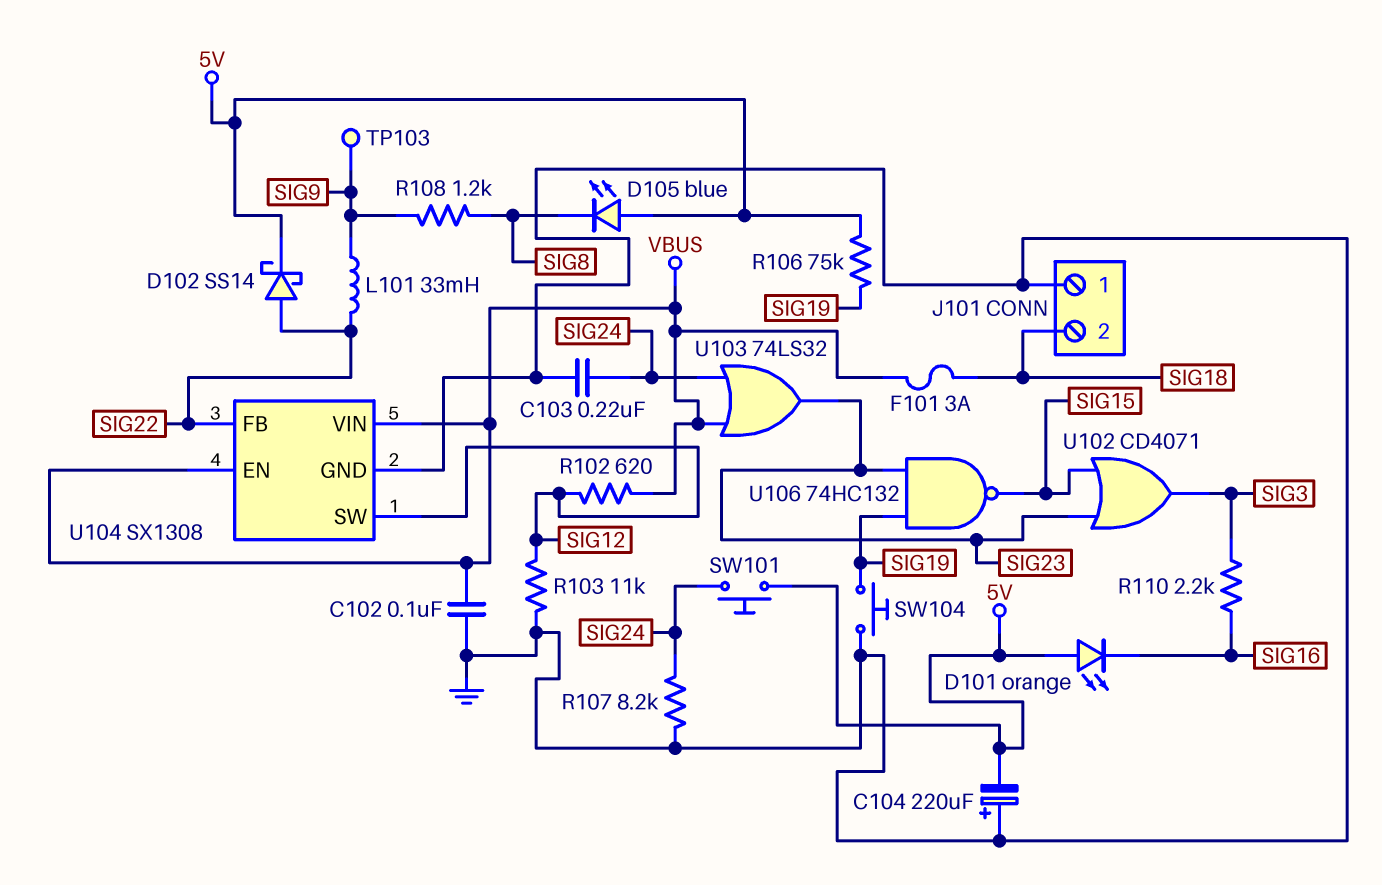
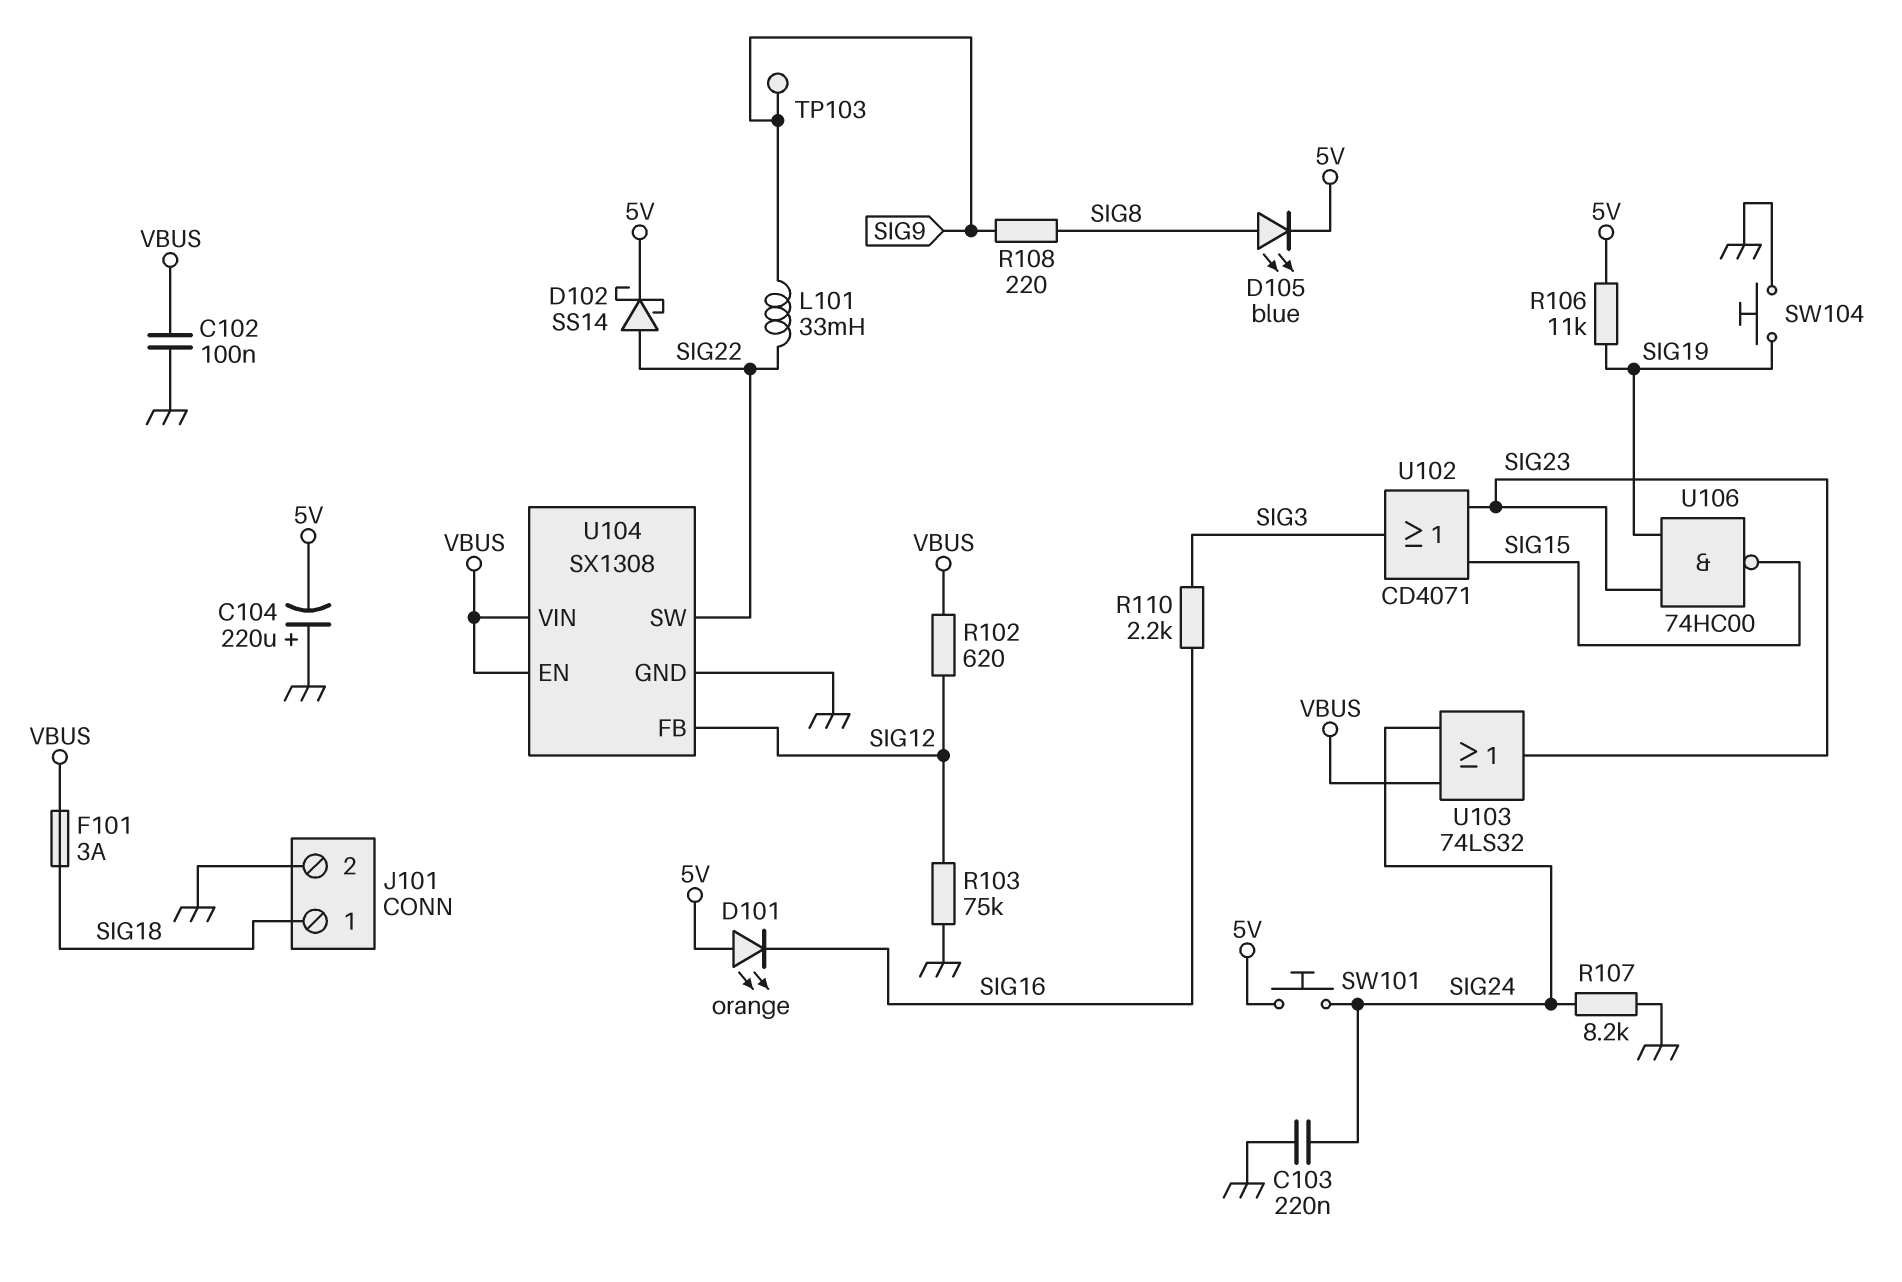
D105: LED blue (A 5V, K SIG8) -> LED blue (A SIG8, K 5V)
J101 pin 1: GND -> SIG18
J101 pin 2: SIG18 -> GND
R103: 11k (GND, SIG12) -> 75k (GND, SIG12)
R106: 75k (5V, SIG19) -> 11k (5V, SIG19)
R108: 1.2k (SIG8, SIG9) -> 220 (SIG8, SIG9)
U104 pin FB: SIG22 -> SIG12
U104 pin SW: SIG12 -> SIG22
U106: NAND 74HC132 (in SIG19, in SIG23, out SIG15) -> NAND 74HC00 (in SIG19, in SIG23, out SIG15)

